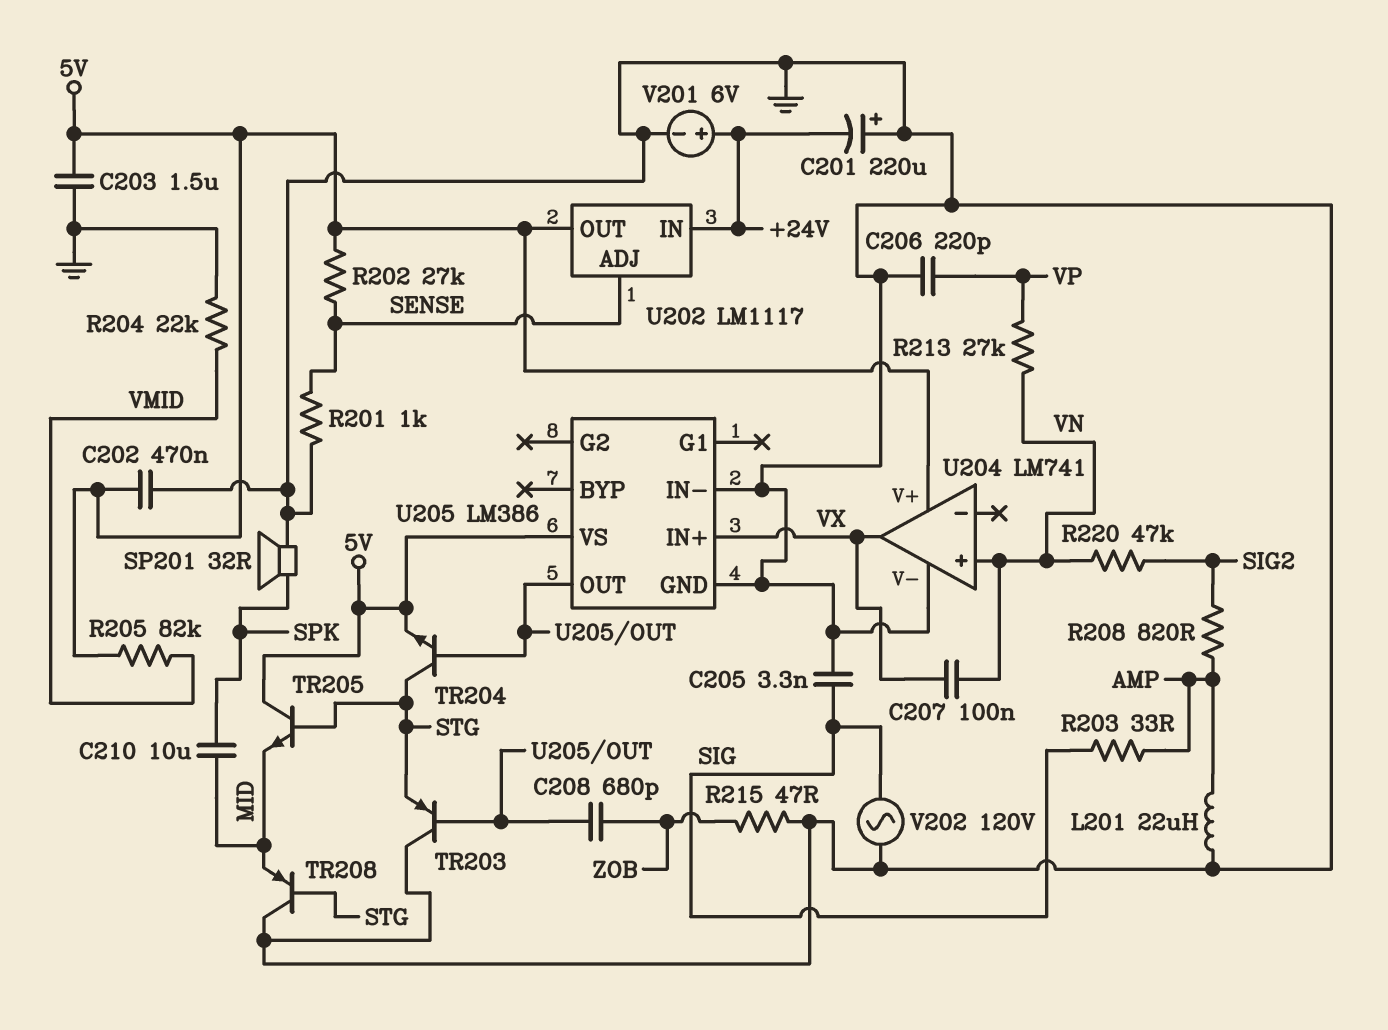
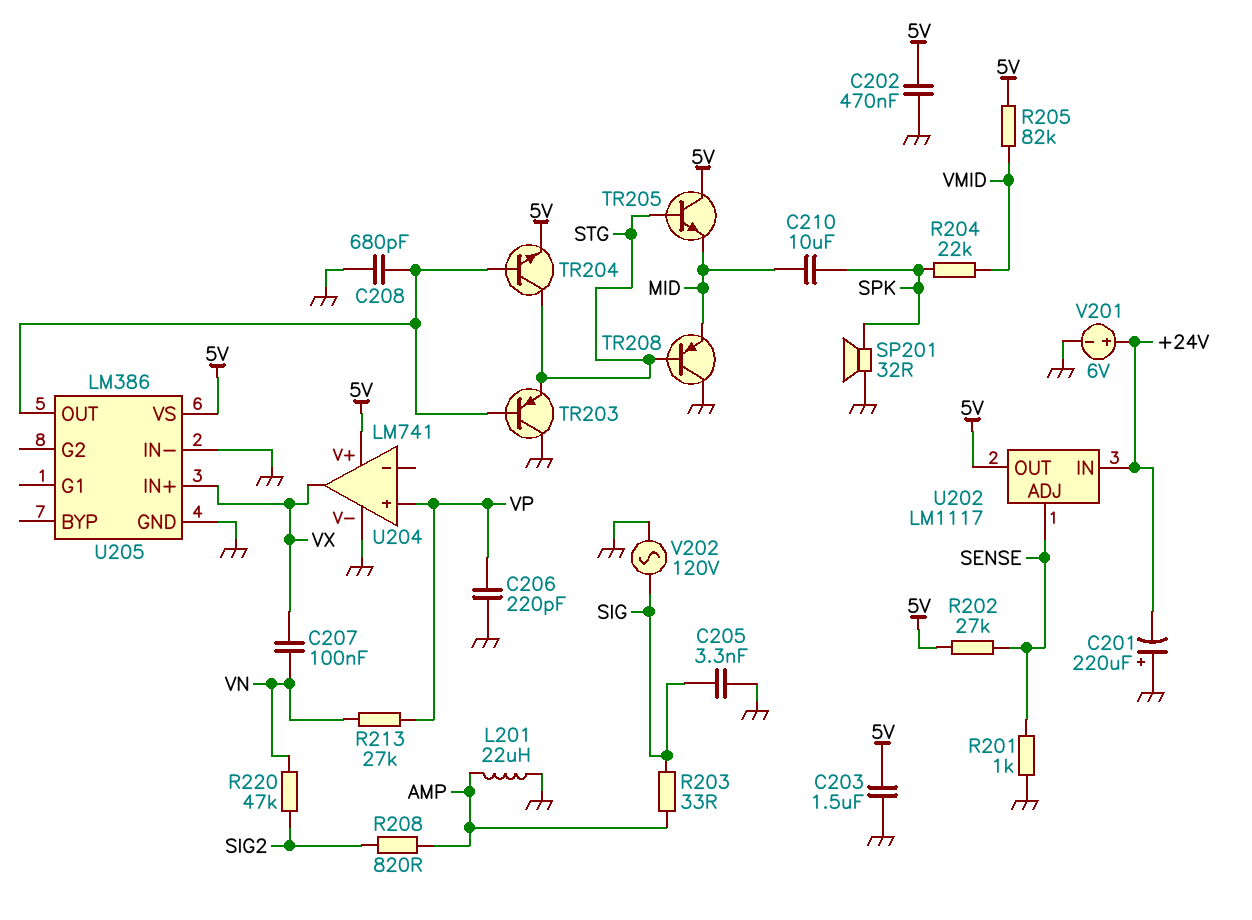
C208: 680pF (U205/OUT, ZOB) -> 680pF (GND, U205/OUT)
R204: 22k (GND, VMID) -> 22k (SPK, VMID)
R215: 47 (GND, ZOB) -> none
U204 pin in+: VN -> VP

